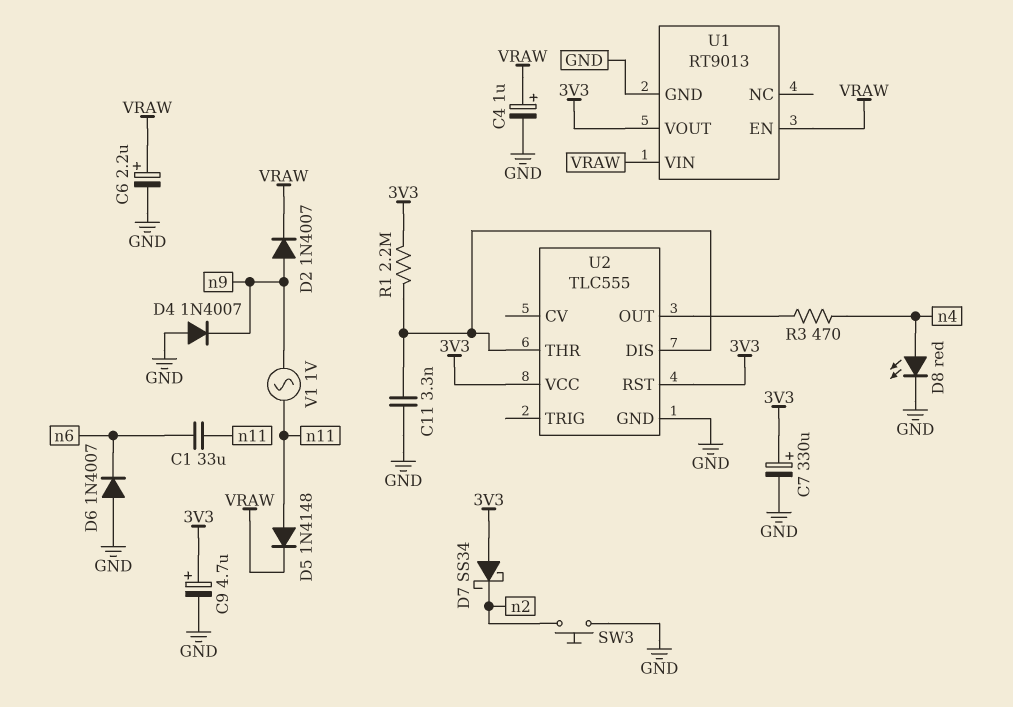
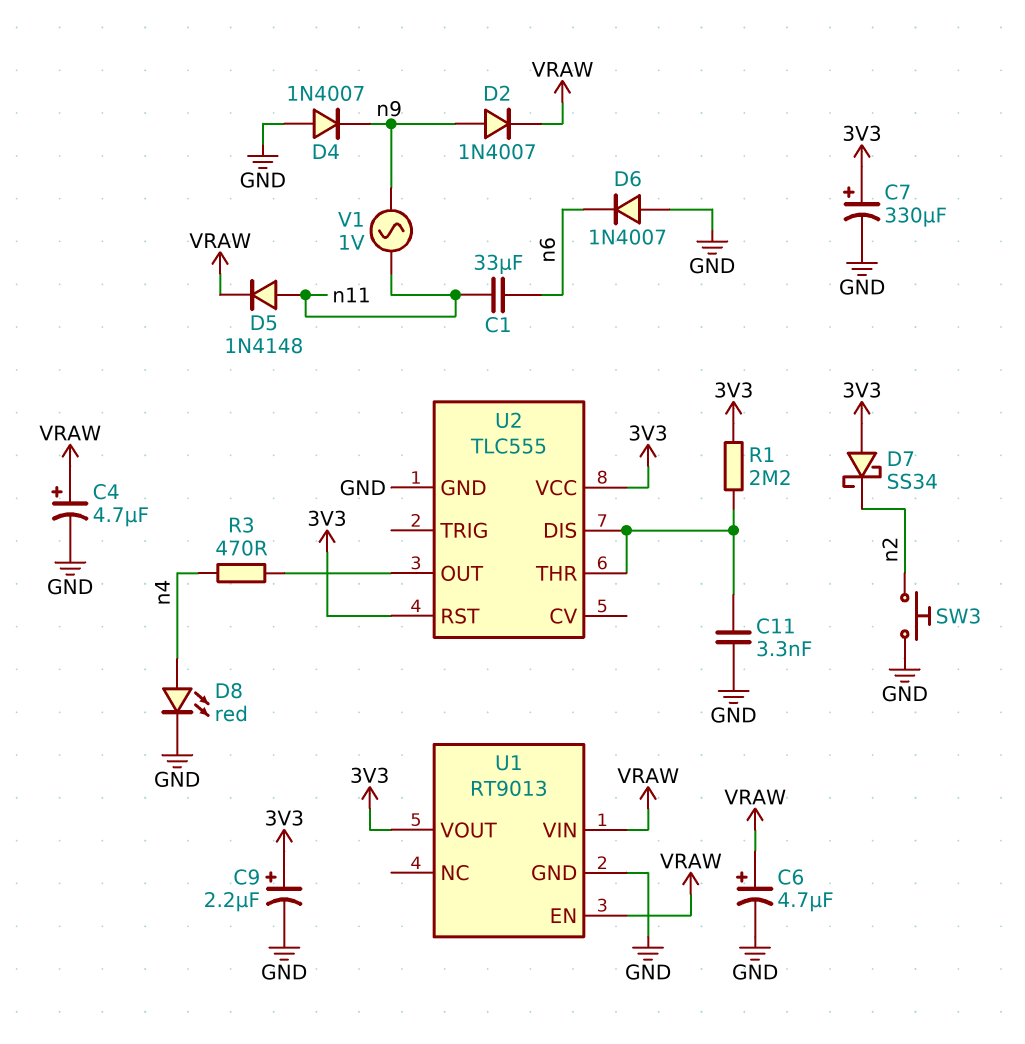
C4: 1uF (plus VRAW, minus GND) -> 4.7uF (plus VRAW, minus GND)
C6: 2.2uF (plus VRAW, minus GND) -> 4.7uF (plus VRAW, minus GND)
C9: 4.7uF (plus 3V3, minus GND) -> 2.2uF (plus 3V3, minus GND)

